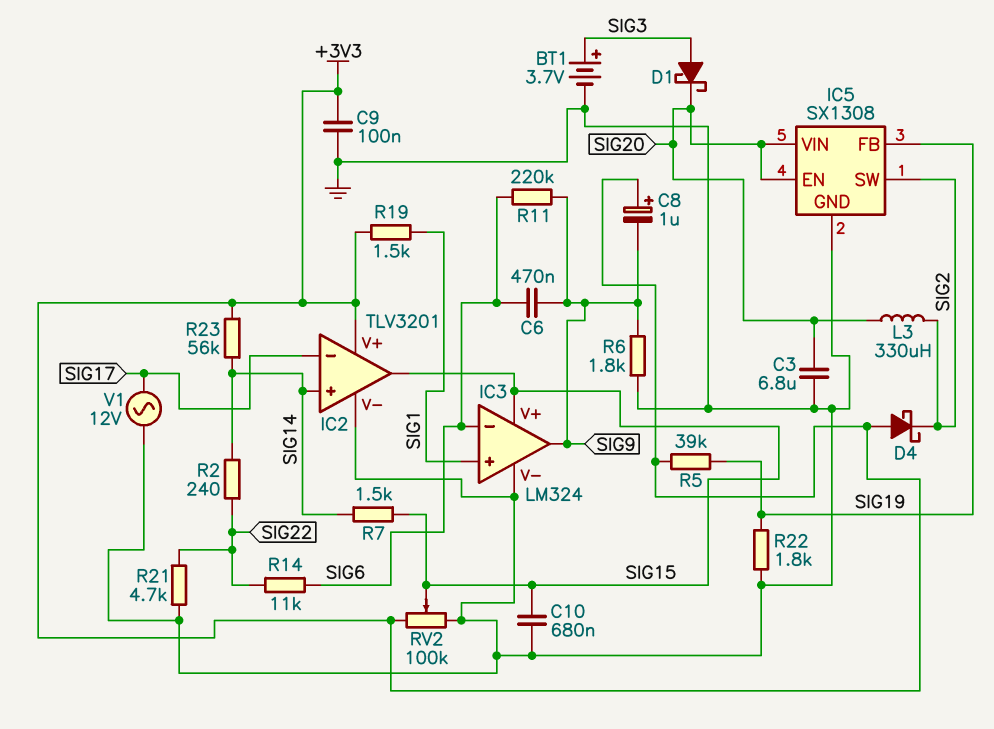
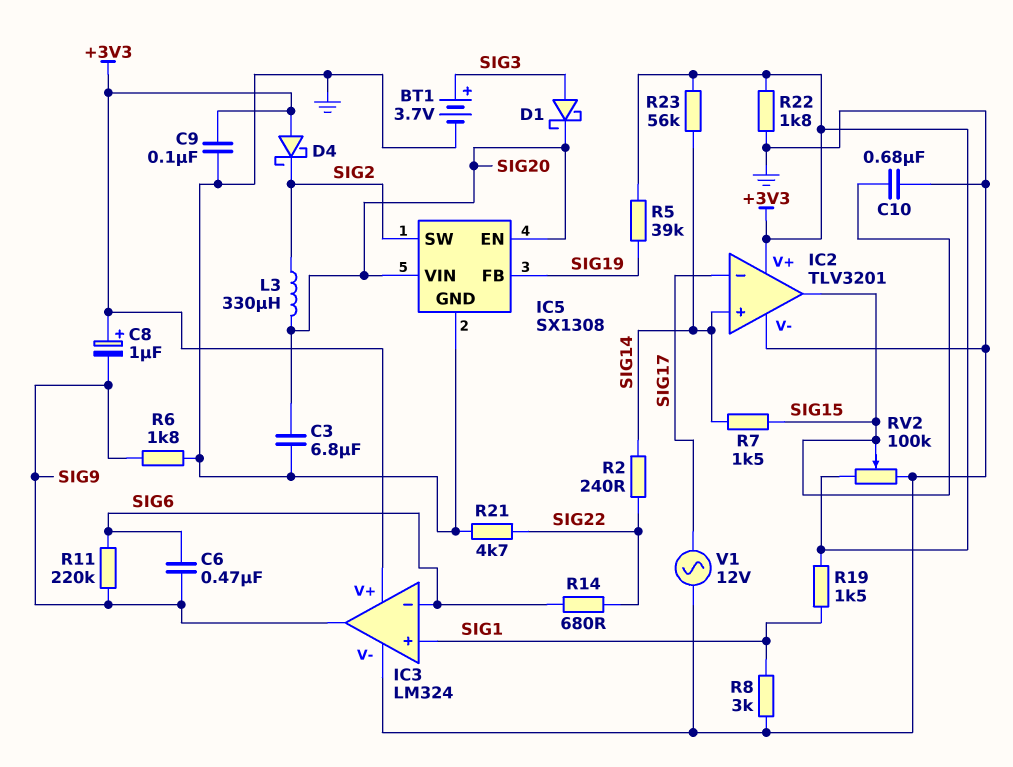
IC3 pin V+: SIG15 -> +3V3
R8: none -> 3k (GND, SIG1)
R14: 11k (SIG6, SIG22) -> 680 (SIG6, SIG22)
R22: 1.8k (GND, SIG19) -> 1.8k (+3V3, GND)

